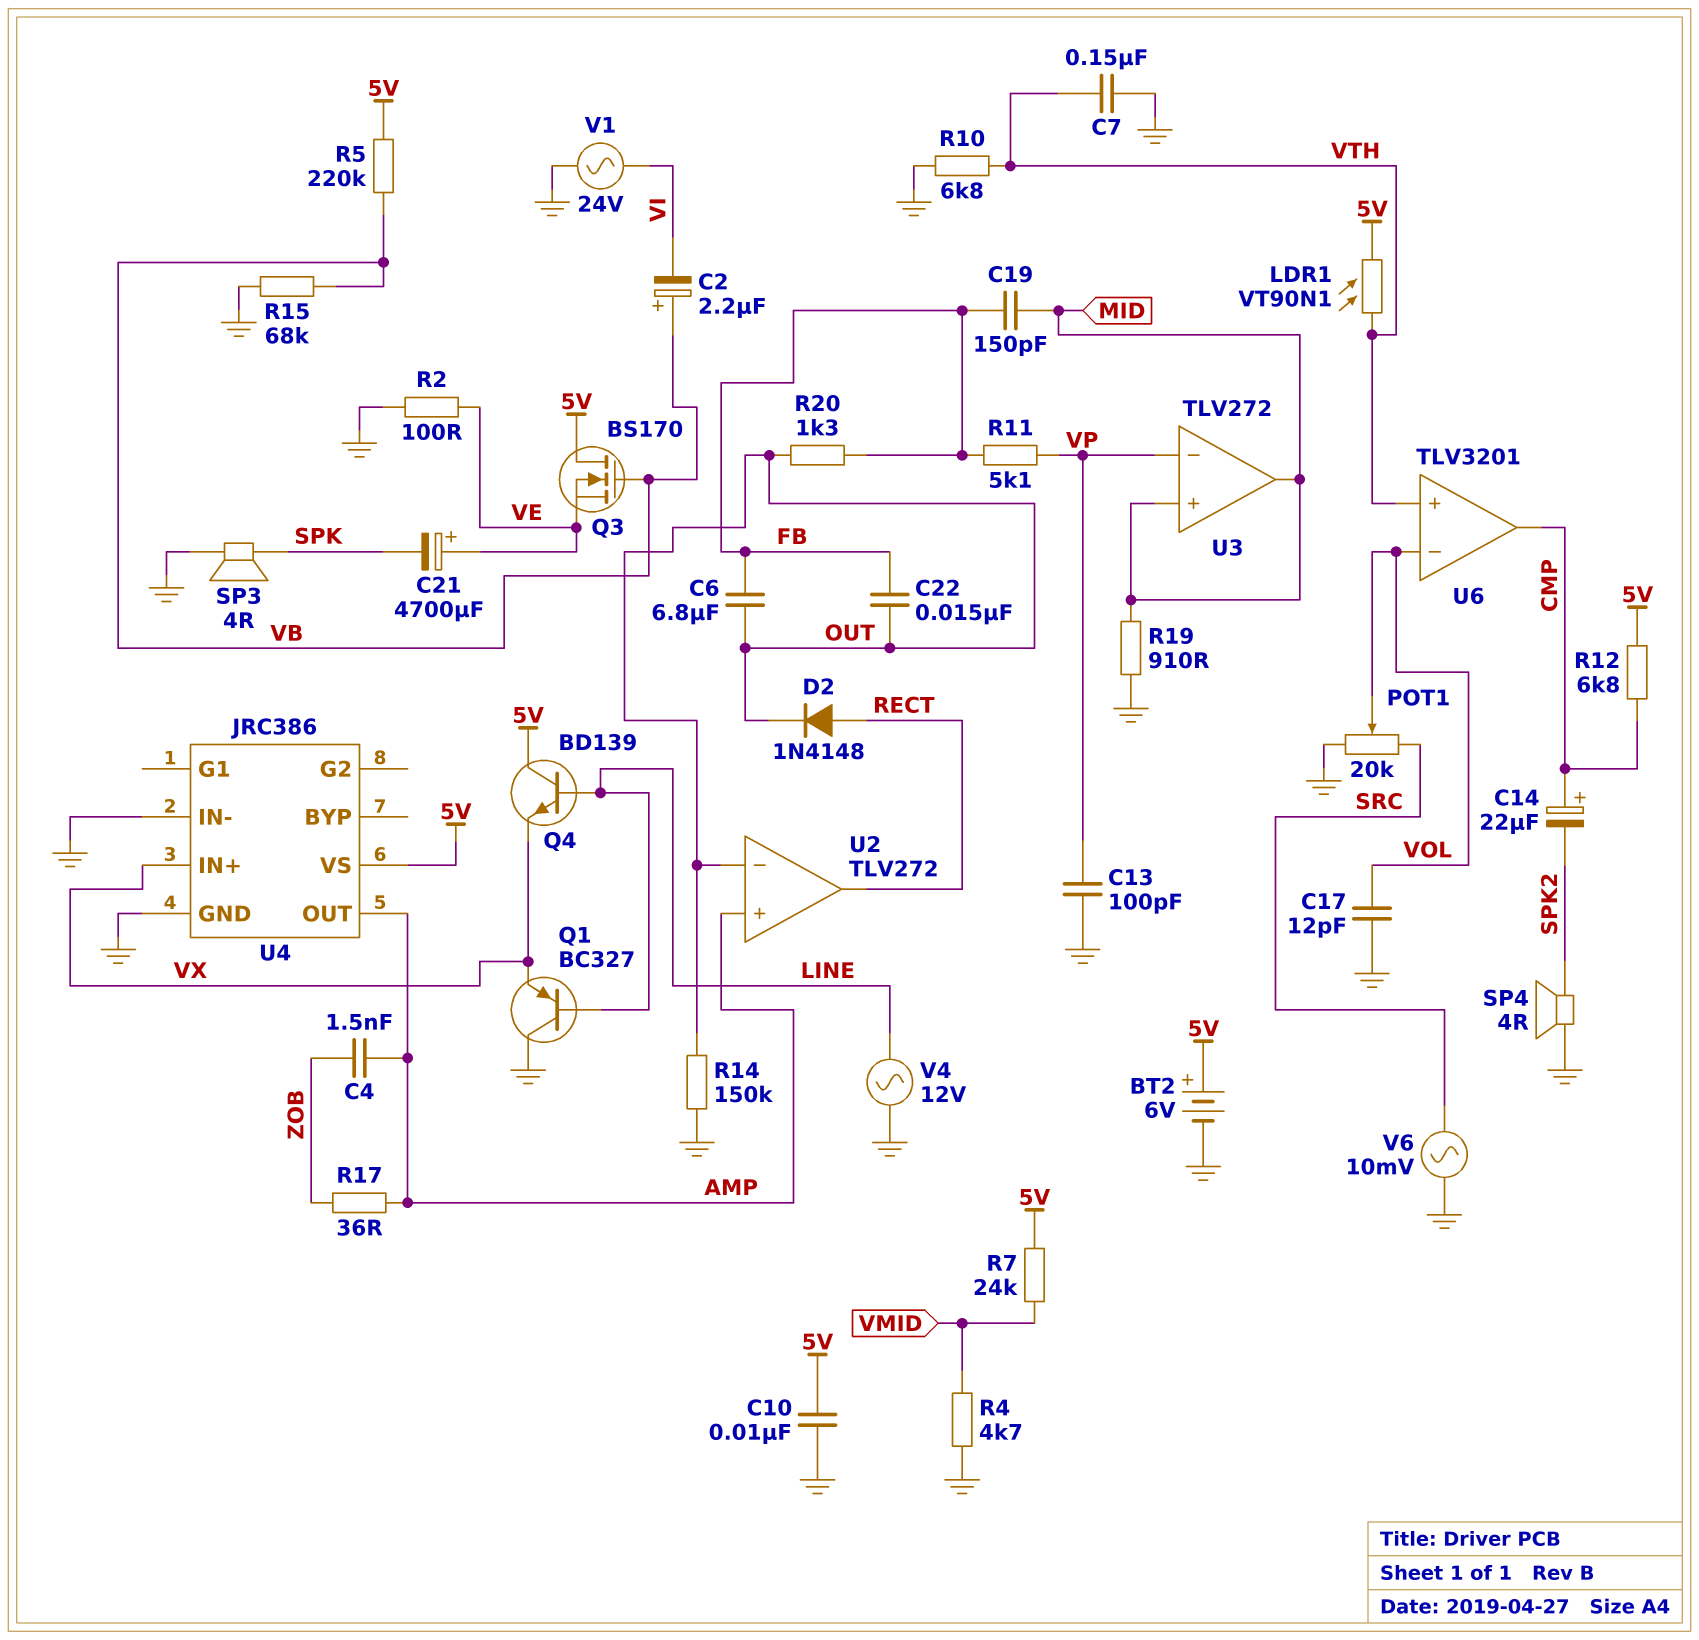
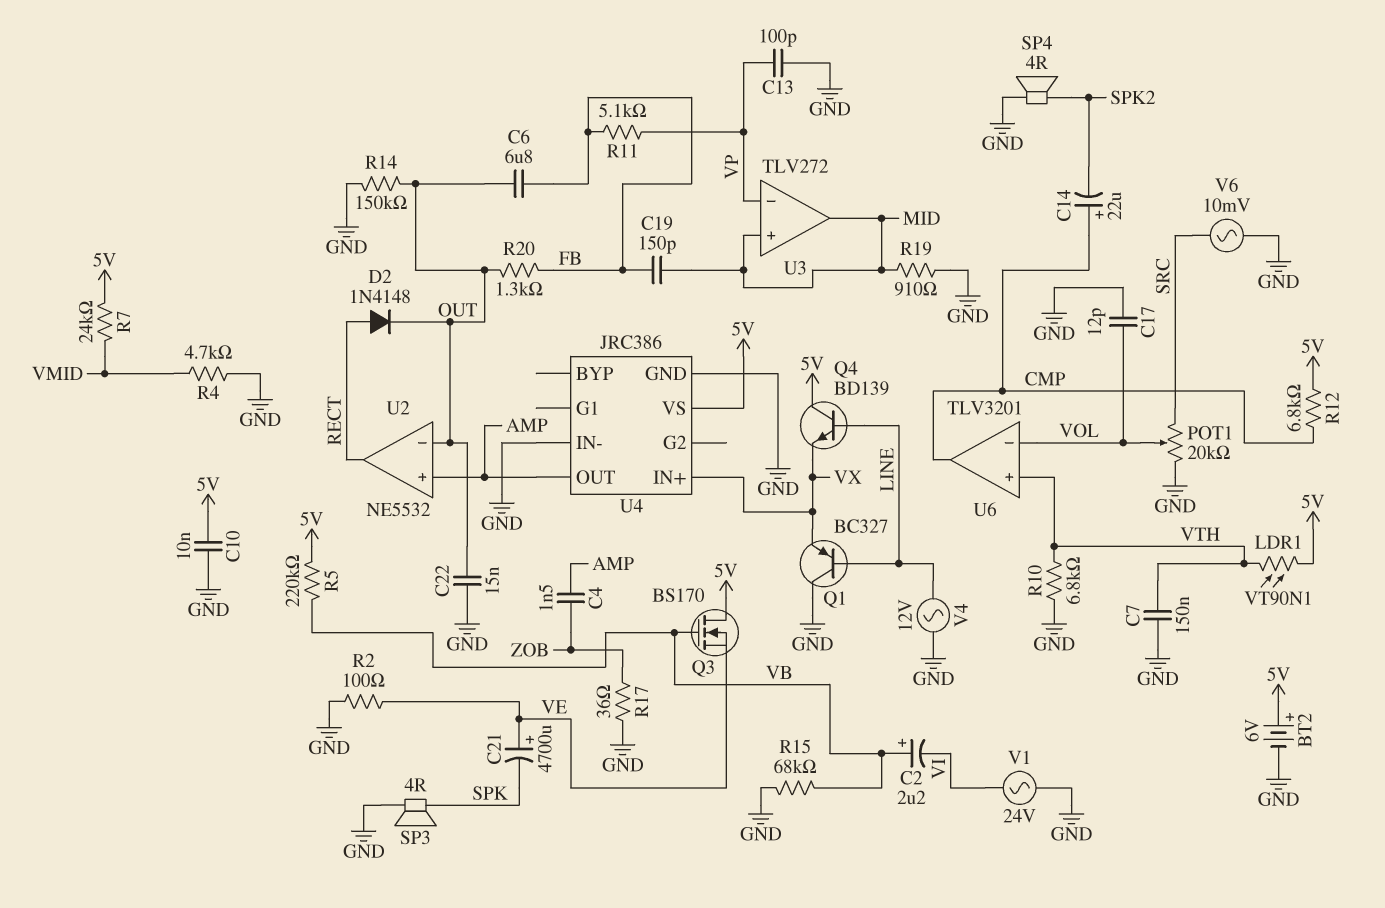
C22: 15nF (FB, OUT) -> 15nF (GND, OUT)
R17: 36 (AMP, ZOB) -> 36 (GND, ZOB)
U2: TLV272 -> NE5532

